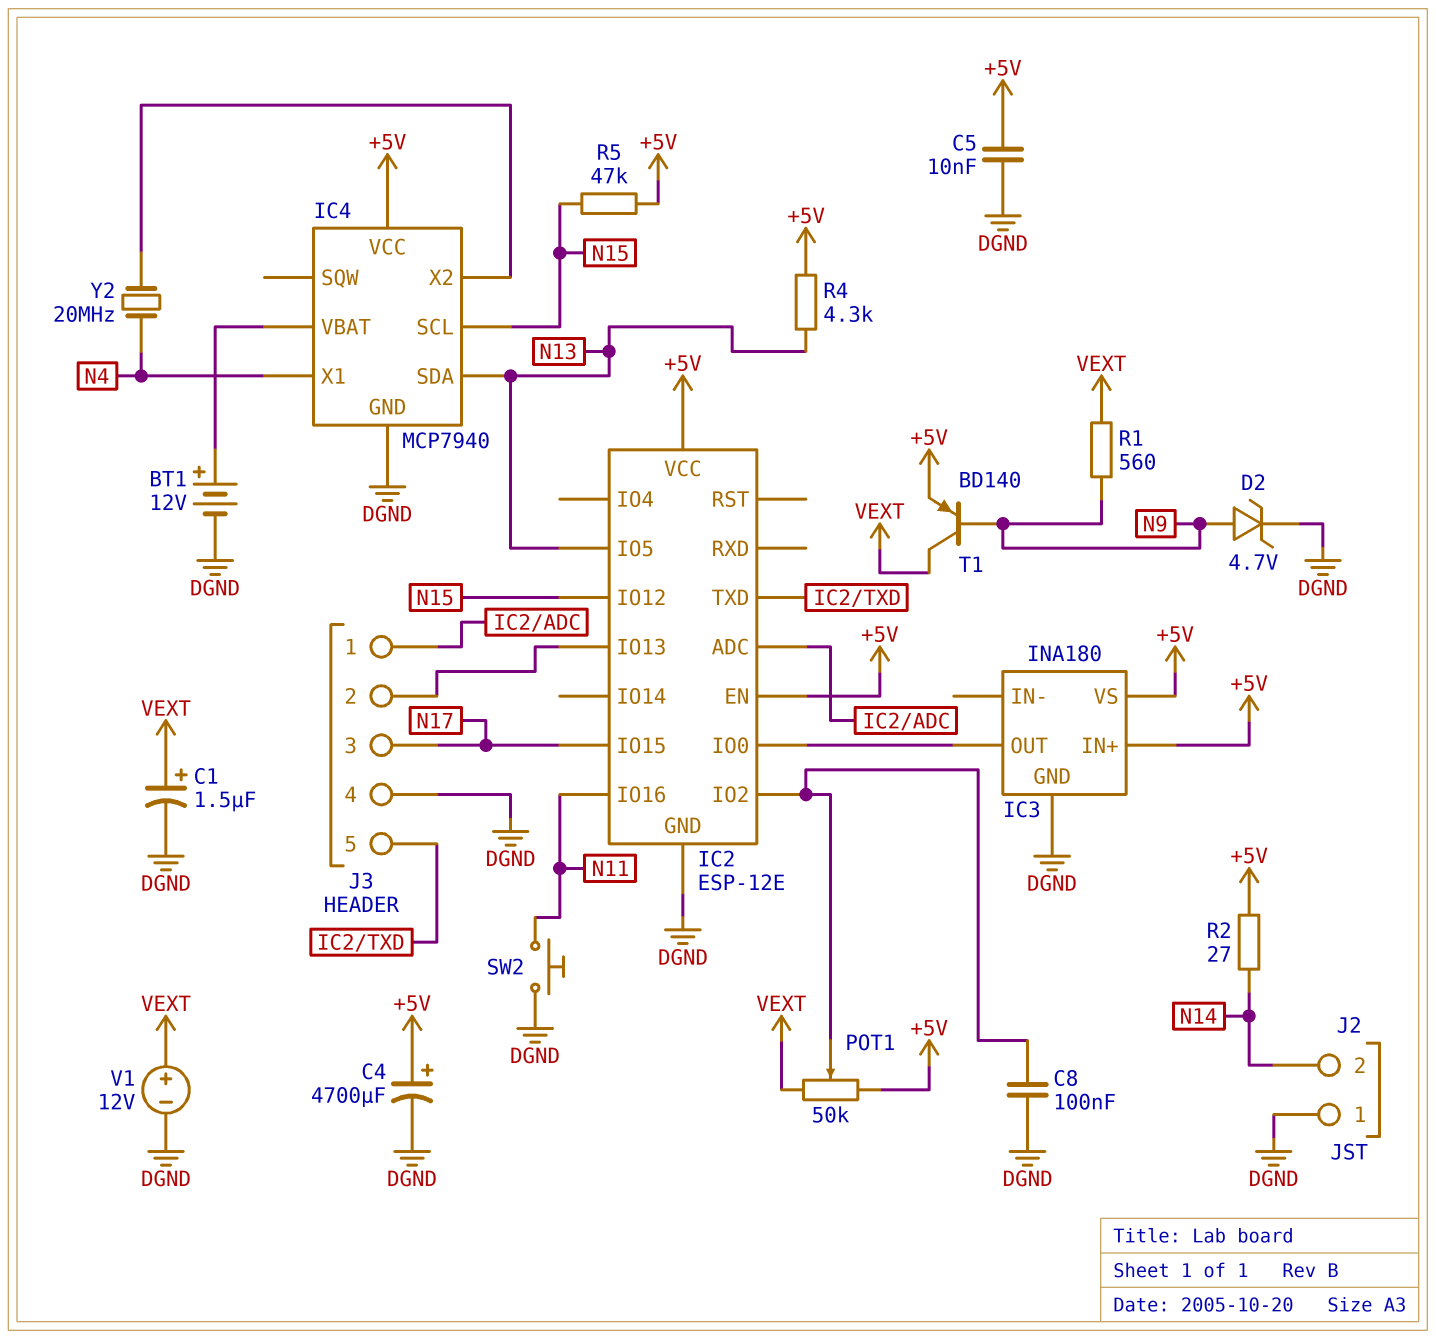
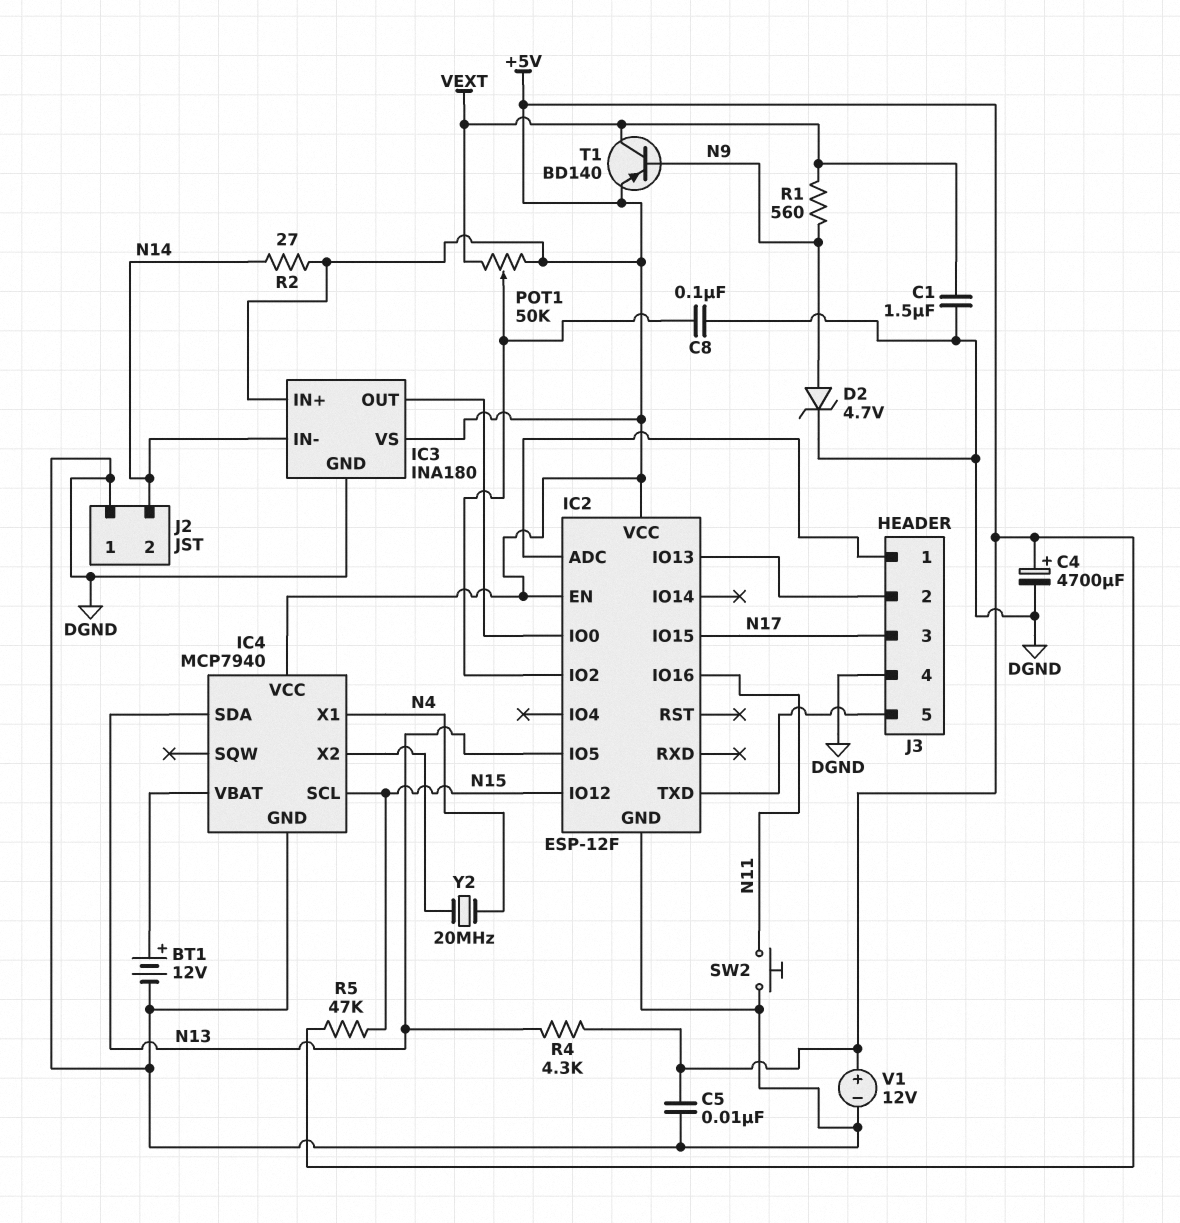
C1: 1.5uF (plus VEXT, minus DGND) -> 1.5uF (DGND, VEXT)
IC2: ESP-12E -> ESP-12F
IC3 pin IN-: none -> N14
V1: 12V (plus VEXT, minus DGND) -> 12V (plus +5V, minus DGND)

